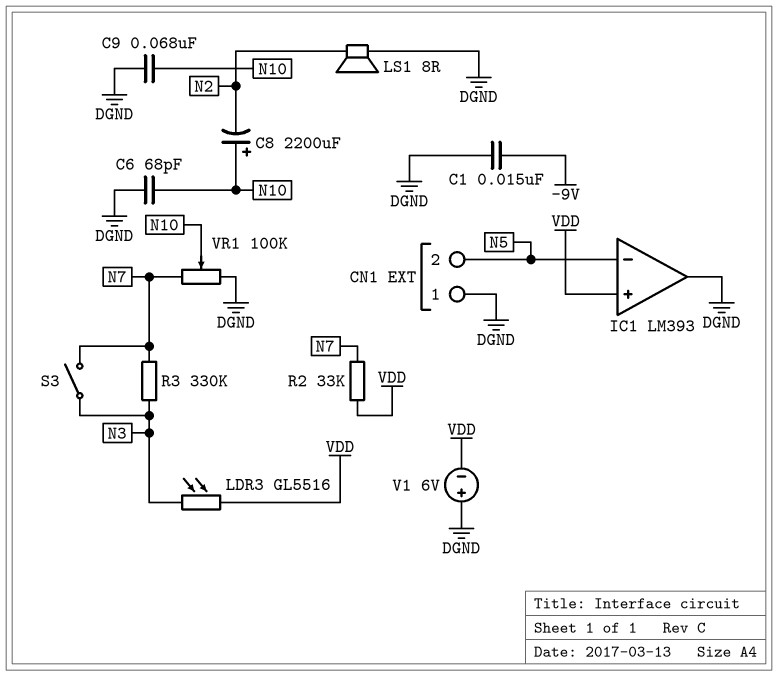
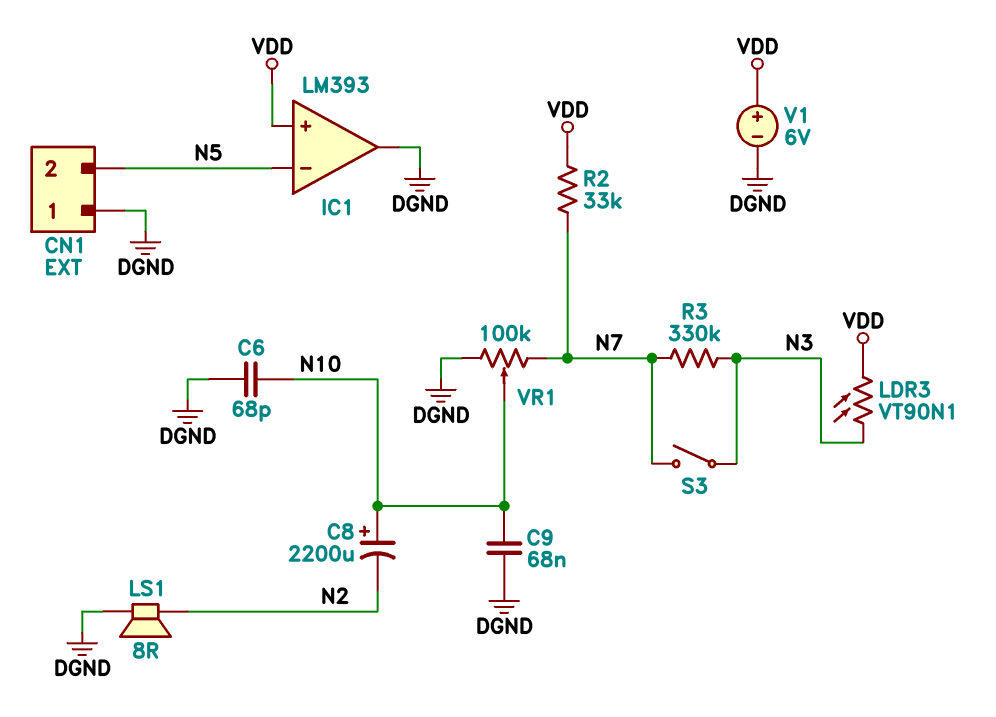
C1: 15nF (-9V, DGND) -> none
LDR3: GL5516 (N3, VDD) -> VT90N1 (N3, VDD)
V1: 6V (plus DGND, minus VDD) -> 6V (plus VDD, minus DGND)

